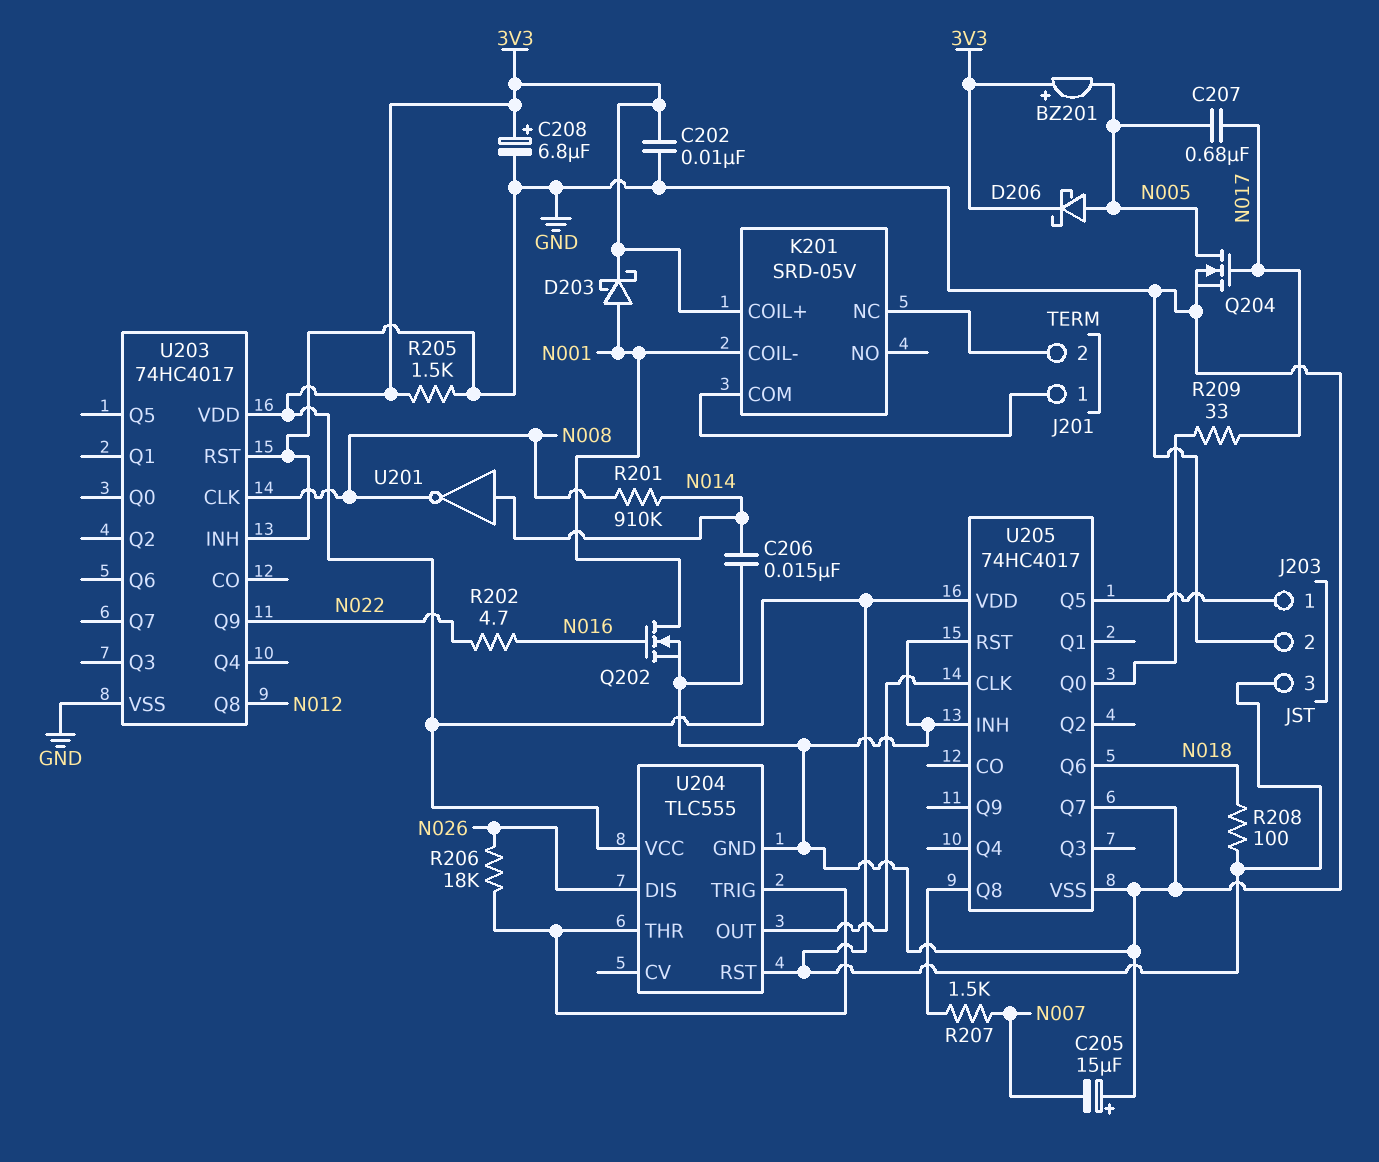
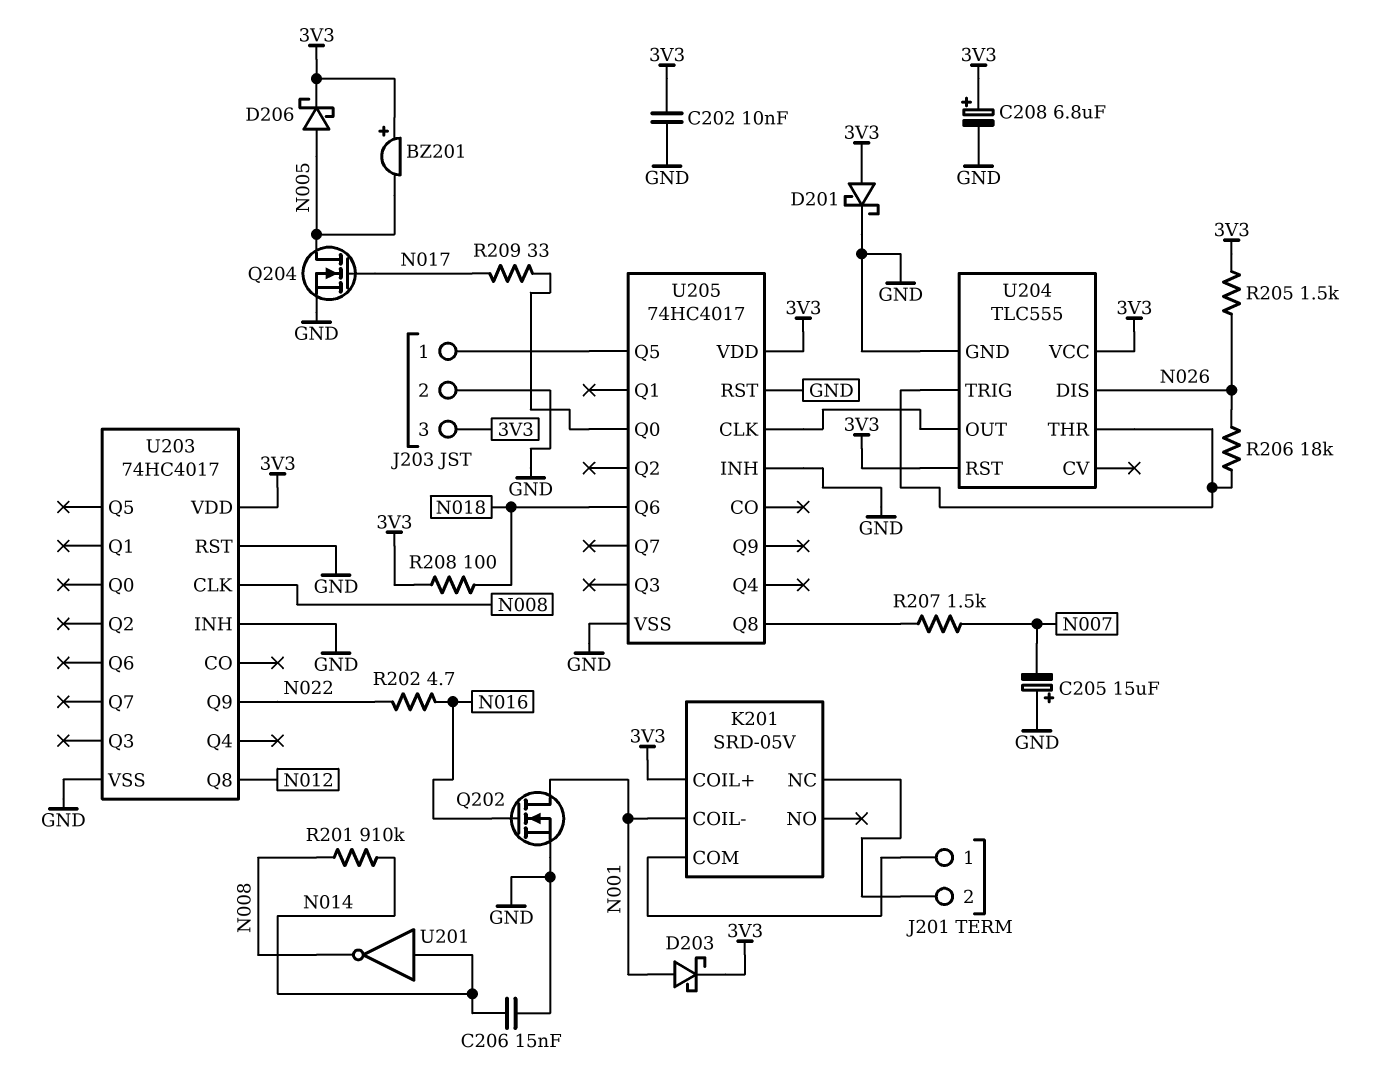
C207: 680nF (N005, N017) -> none
D201: none -> schottky (A 3V3, K GND)
R205: 1.5k (3V3, GND) -> 1.5k (3V3, N026)
U205 pin Q7: GND -> none

